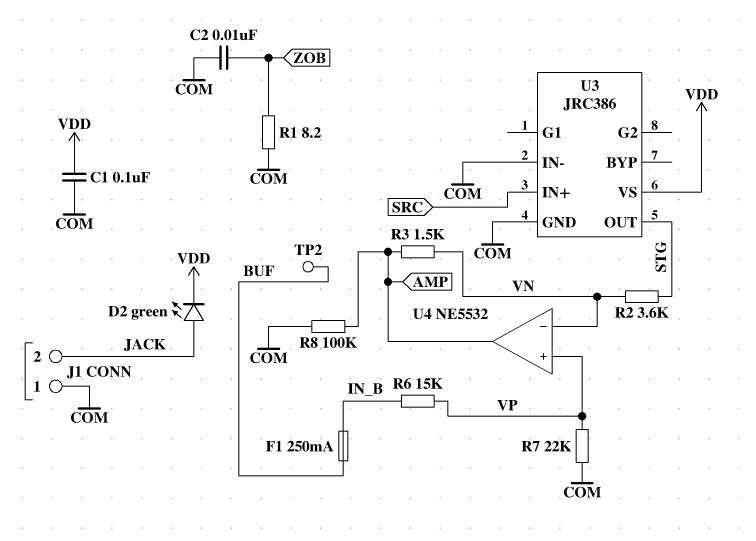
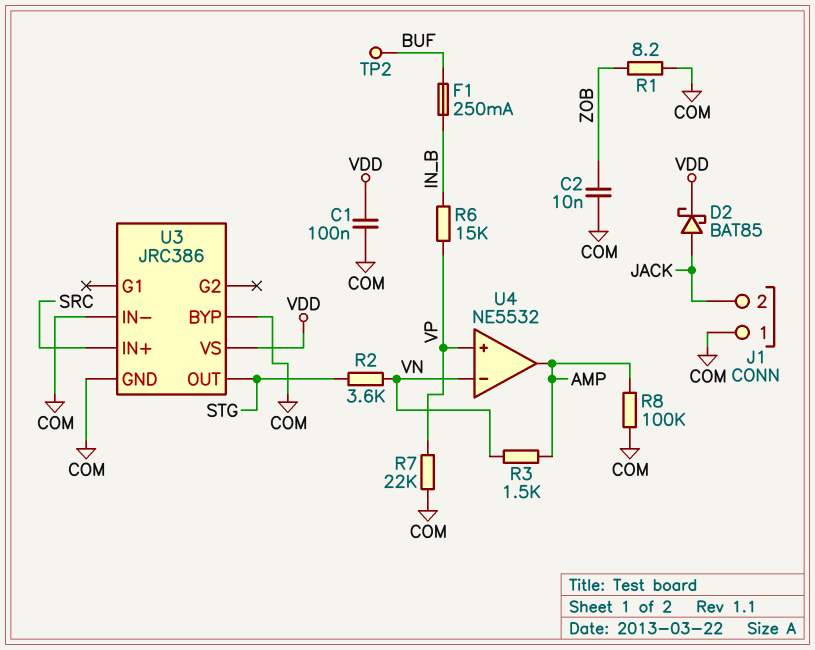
D2: LED green (A JACK, K VDD) -> schottky BAT85 (A JACK, K VDD)
U3 pin BYP: none -> COM

